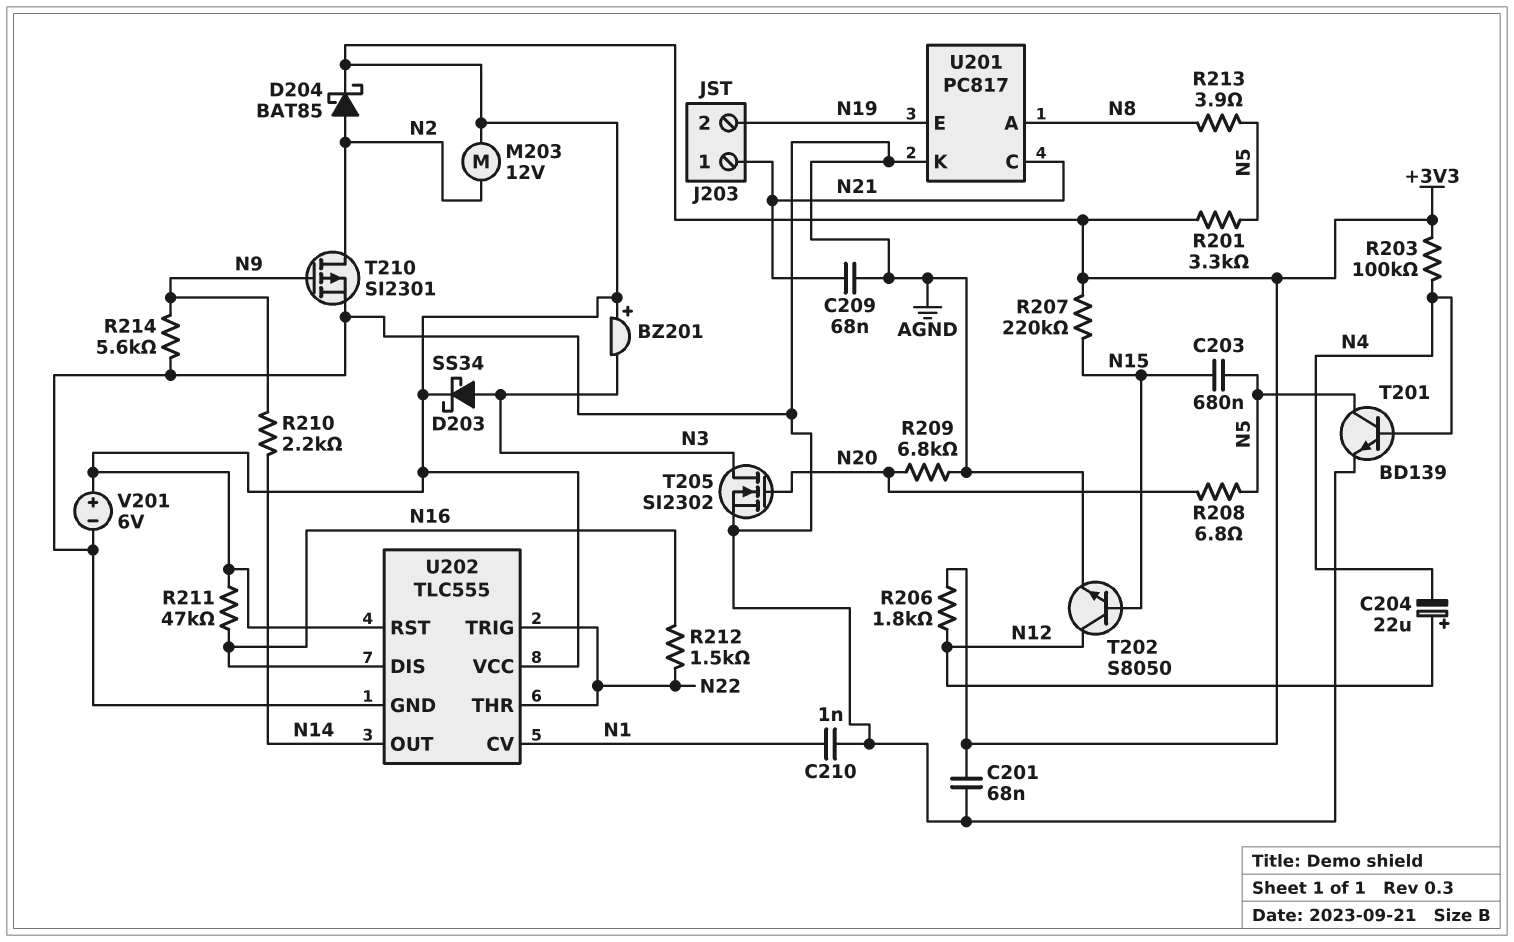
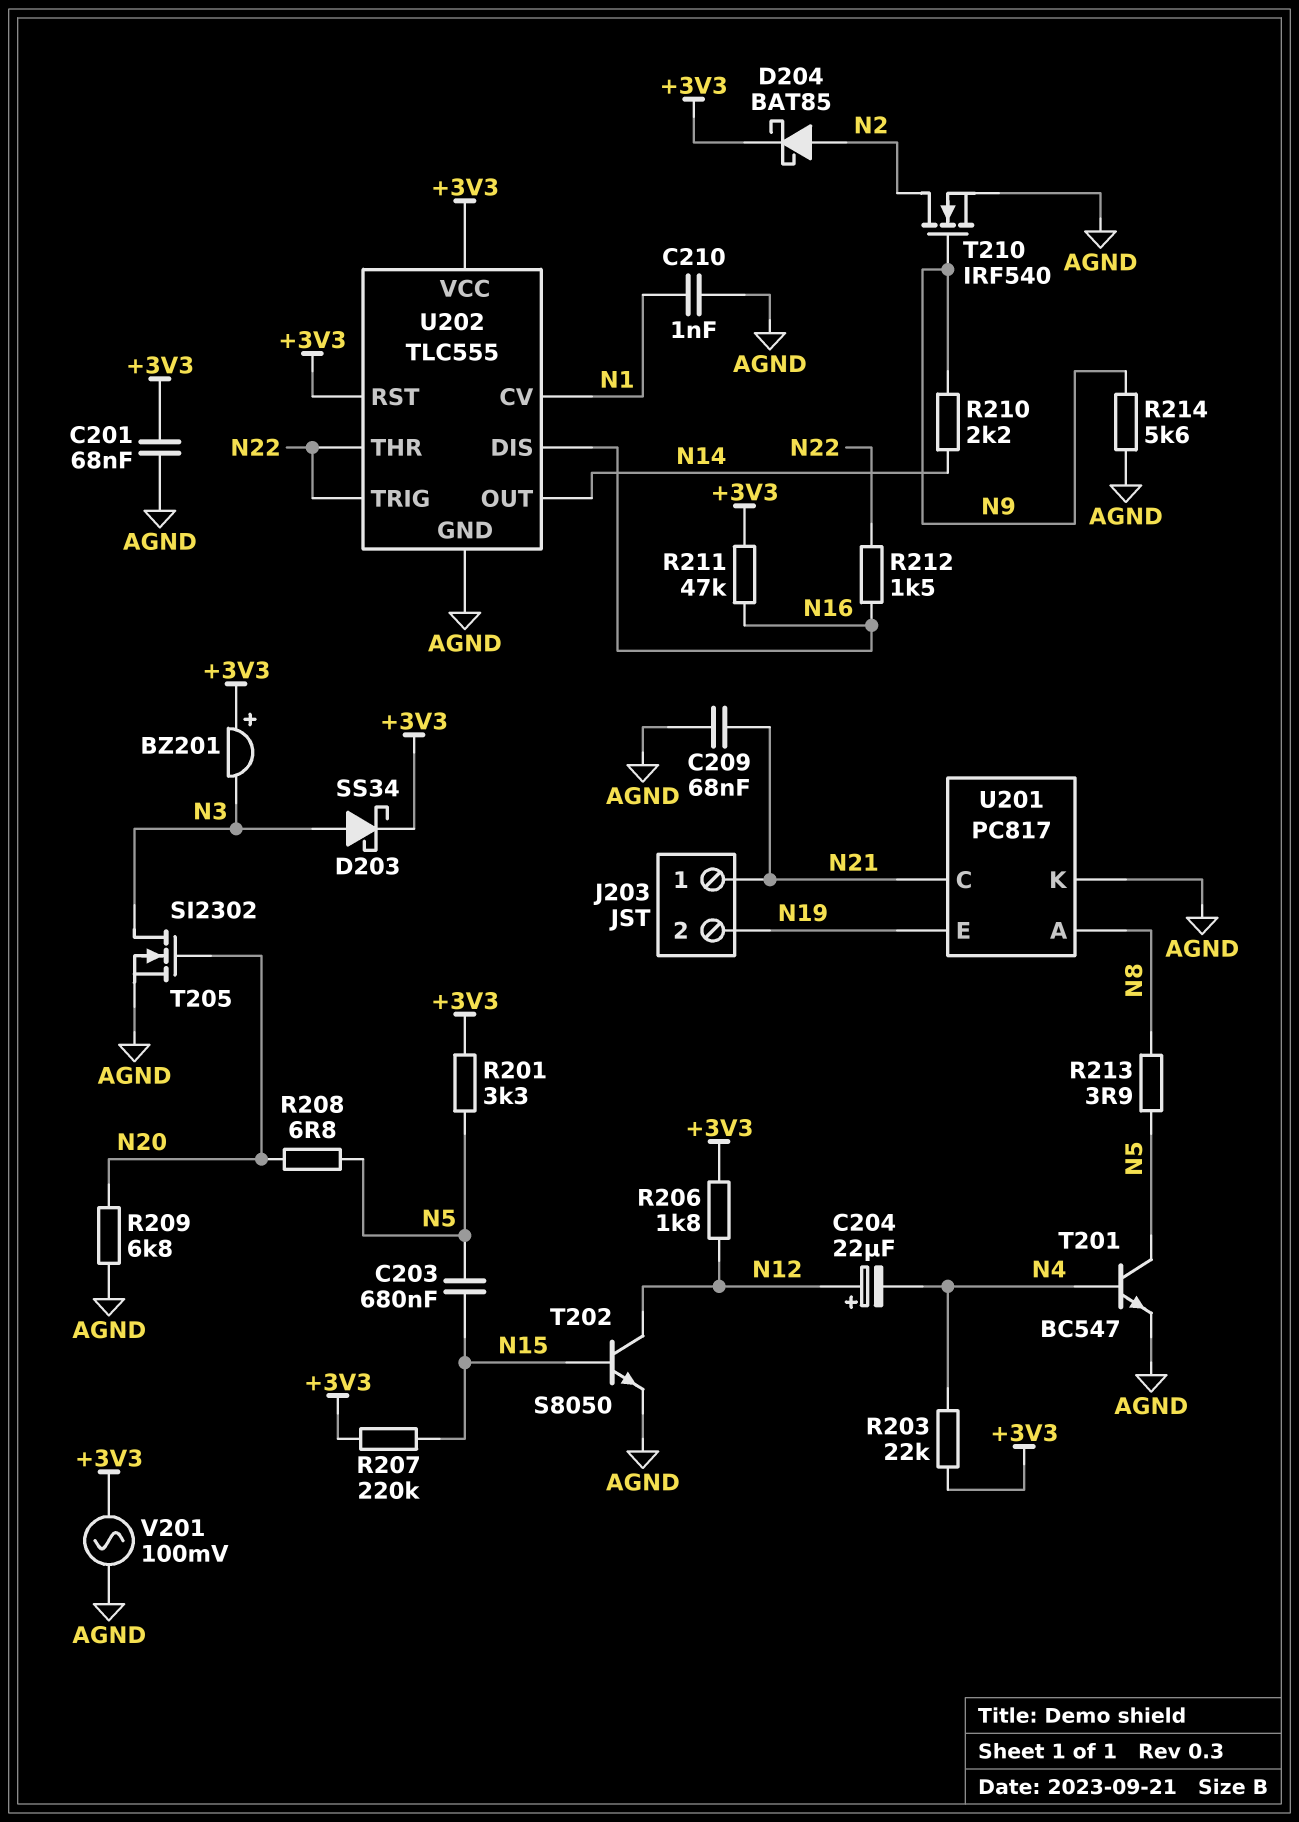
M203: motor 12V (+3V3, N2) -> none
R203: 100k (+3V3, N4) -> 22k (+3V3, N4)
T201: NPN BD139 (B N4, C N5, E AGND) -> NPN BC547 (B N4, C N5, E AGND)
T210: PMOS SI2301 (G N9, D N2, S AGND) -> NMOS IRF540 (G N9, D N2, S AGND)
V201: 6V (plus +3V3, minus AGND) -> AC 100mV (+3V3, AGND)

